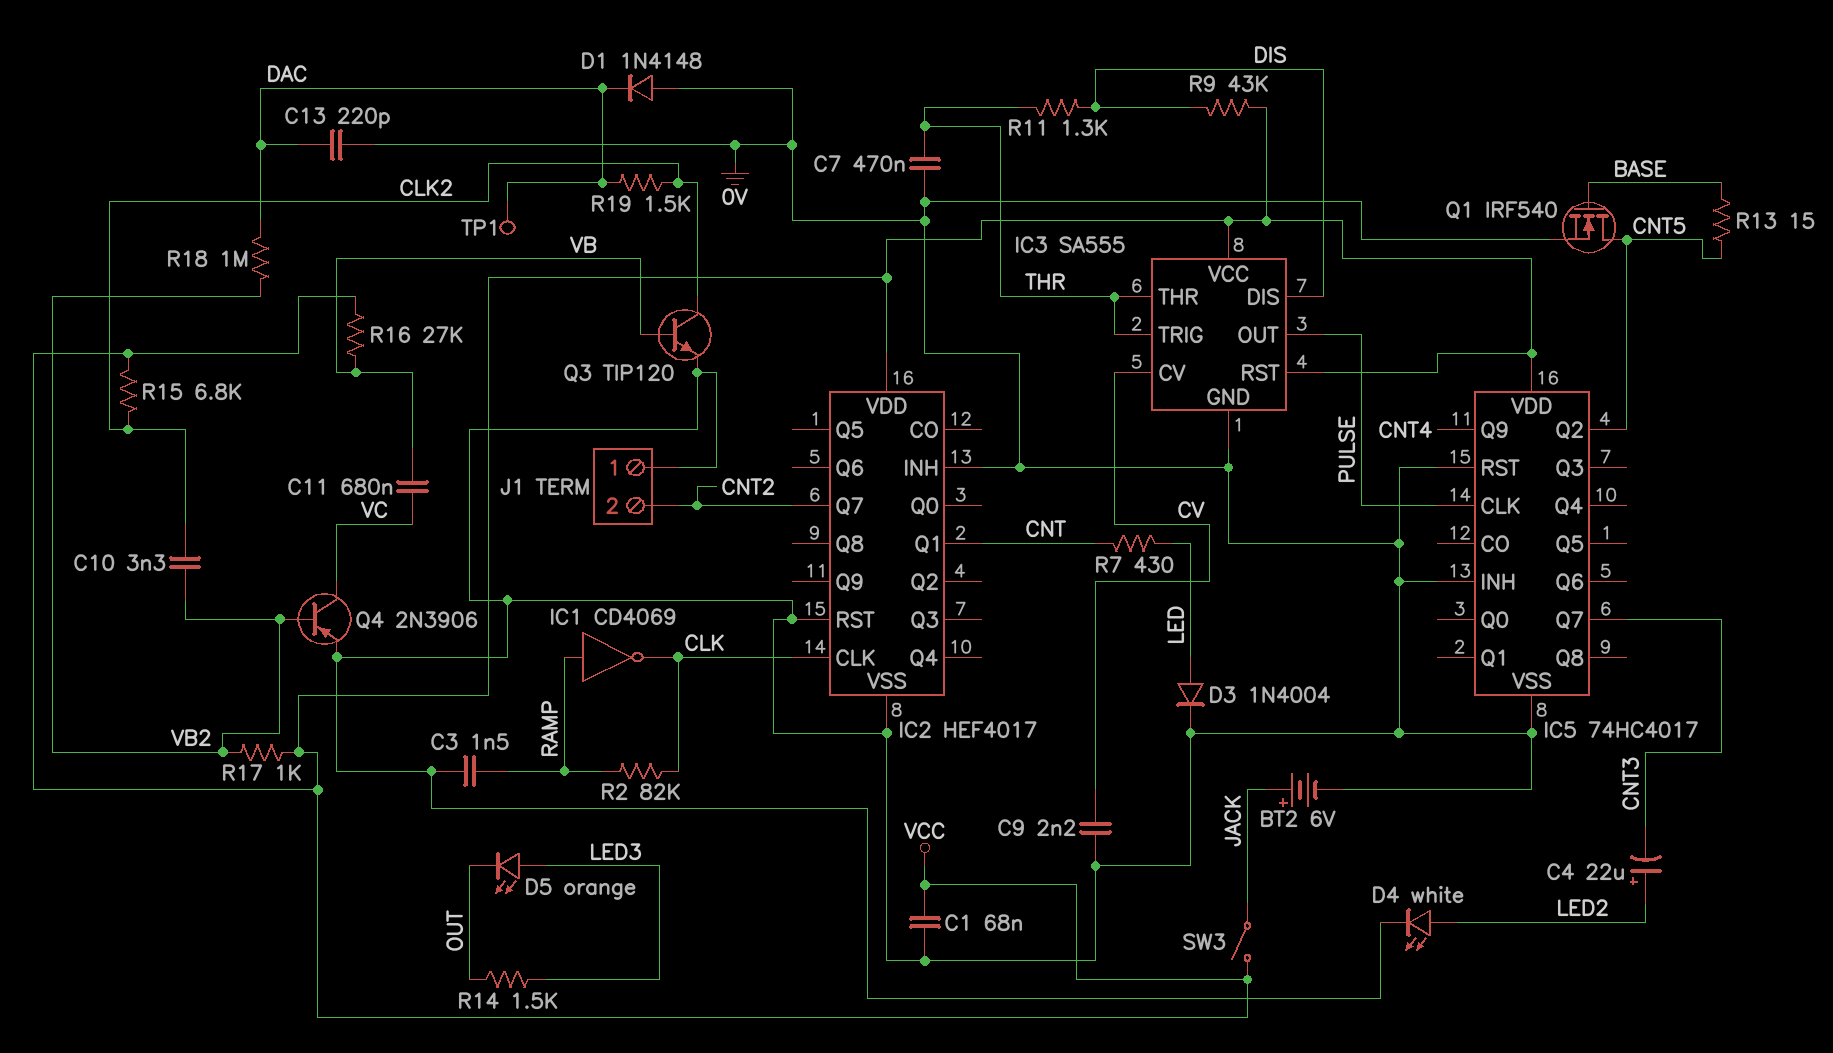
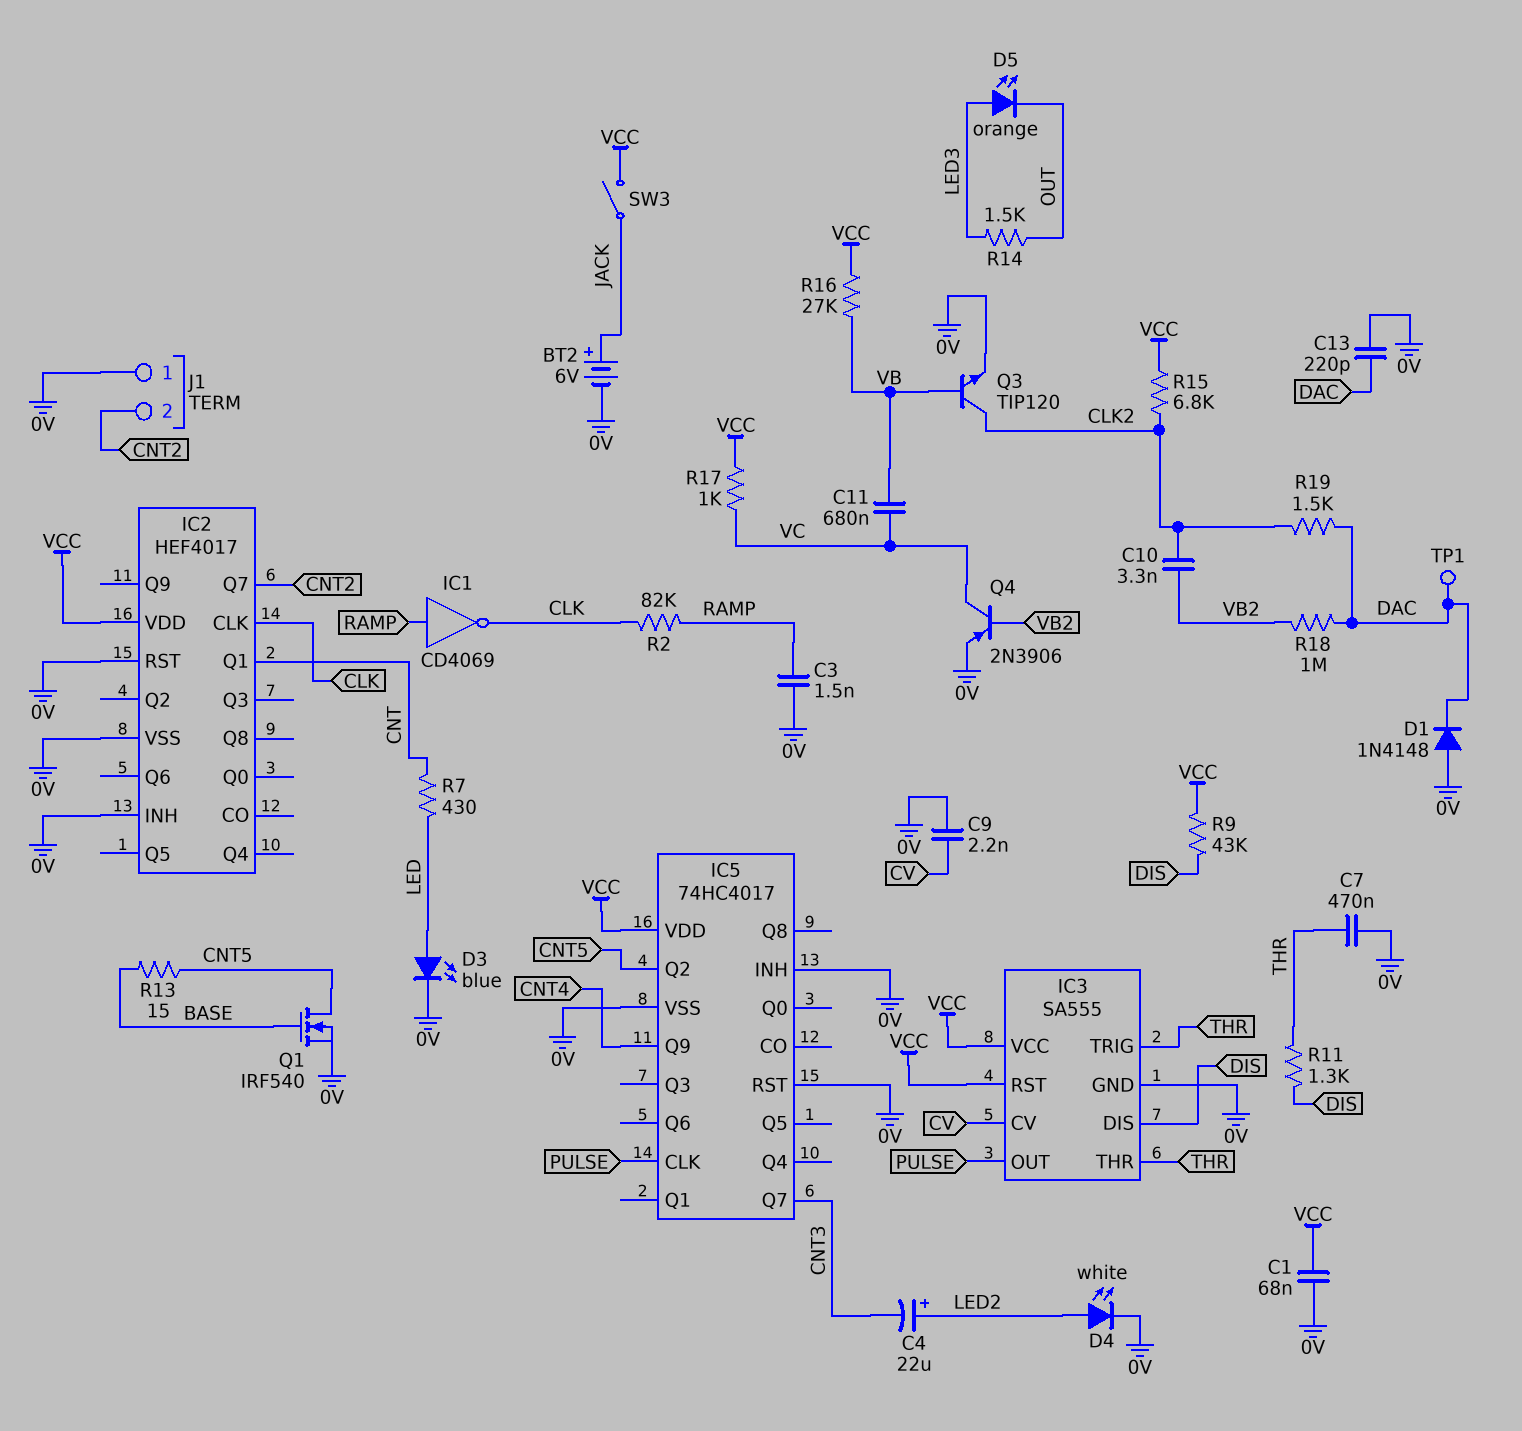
D3: diode 1N4004 (A LED, K 0V) -> LED blue (A LED, K 0V)
R17: 1k (VB2, VCC) -> 1k (VC, VCC)

